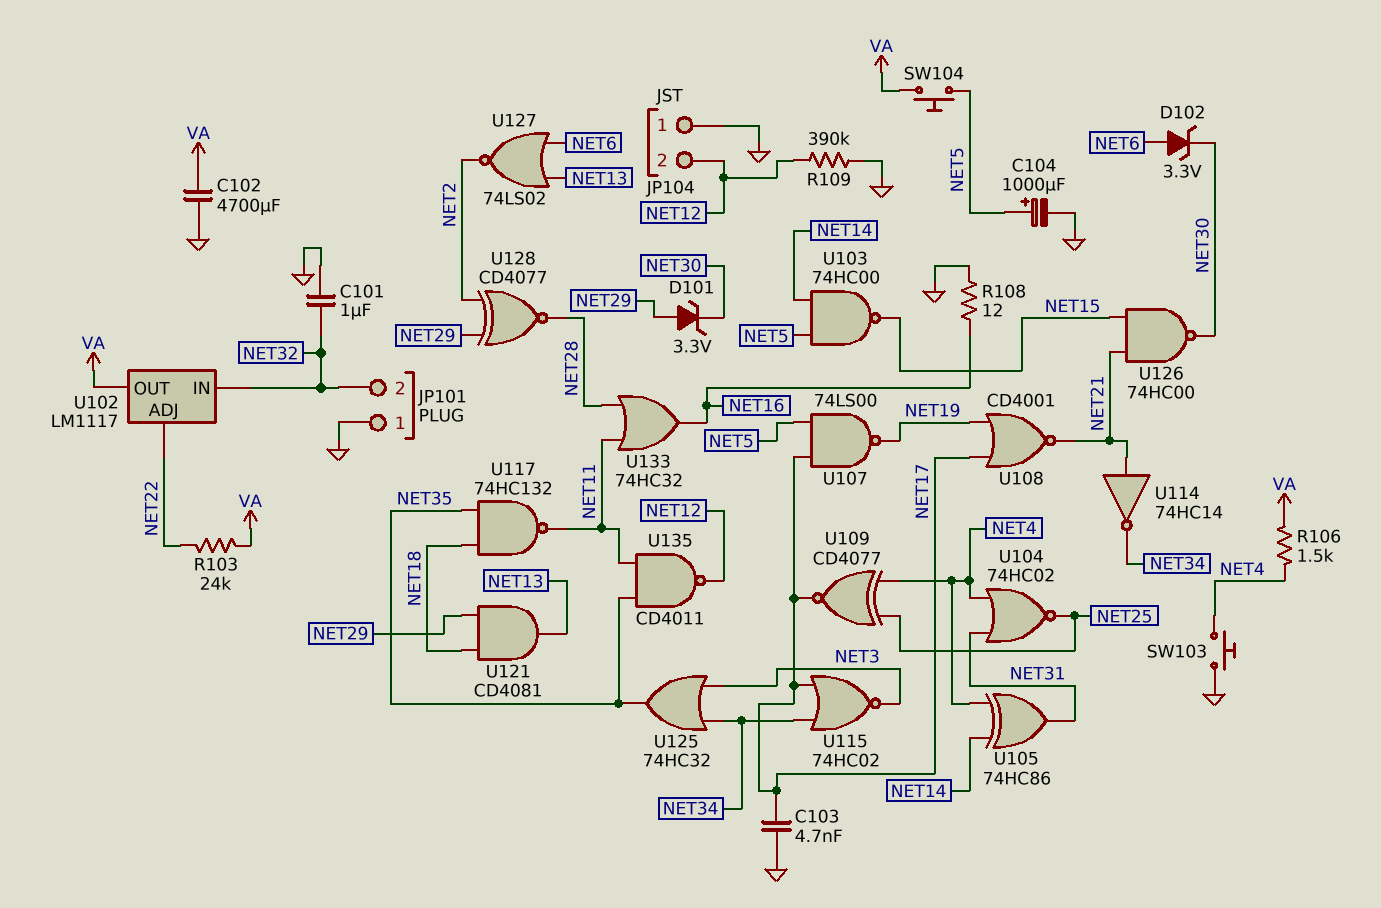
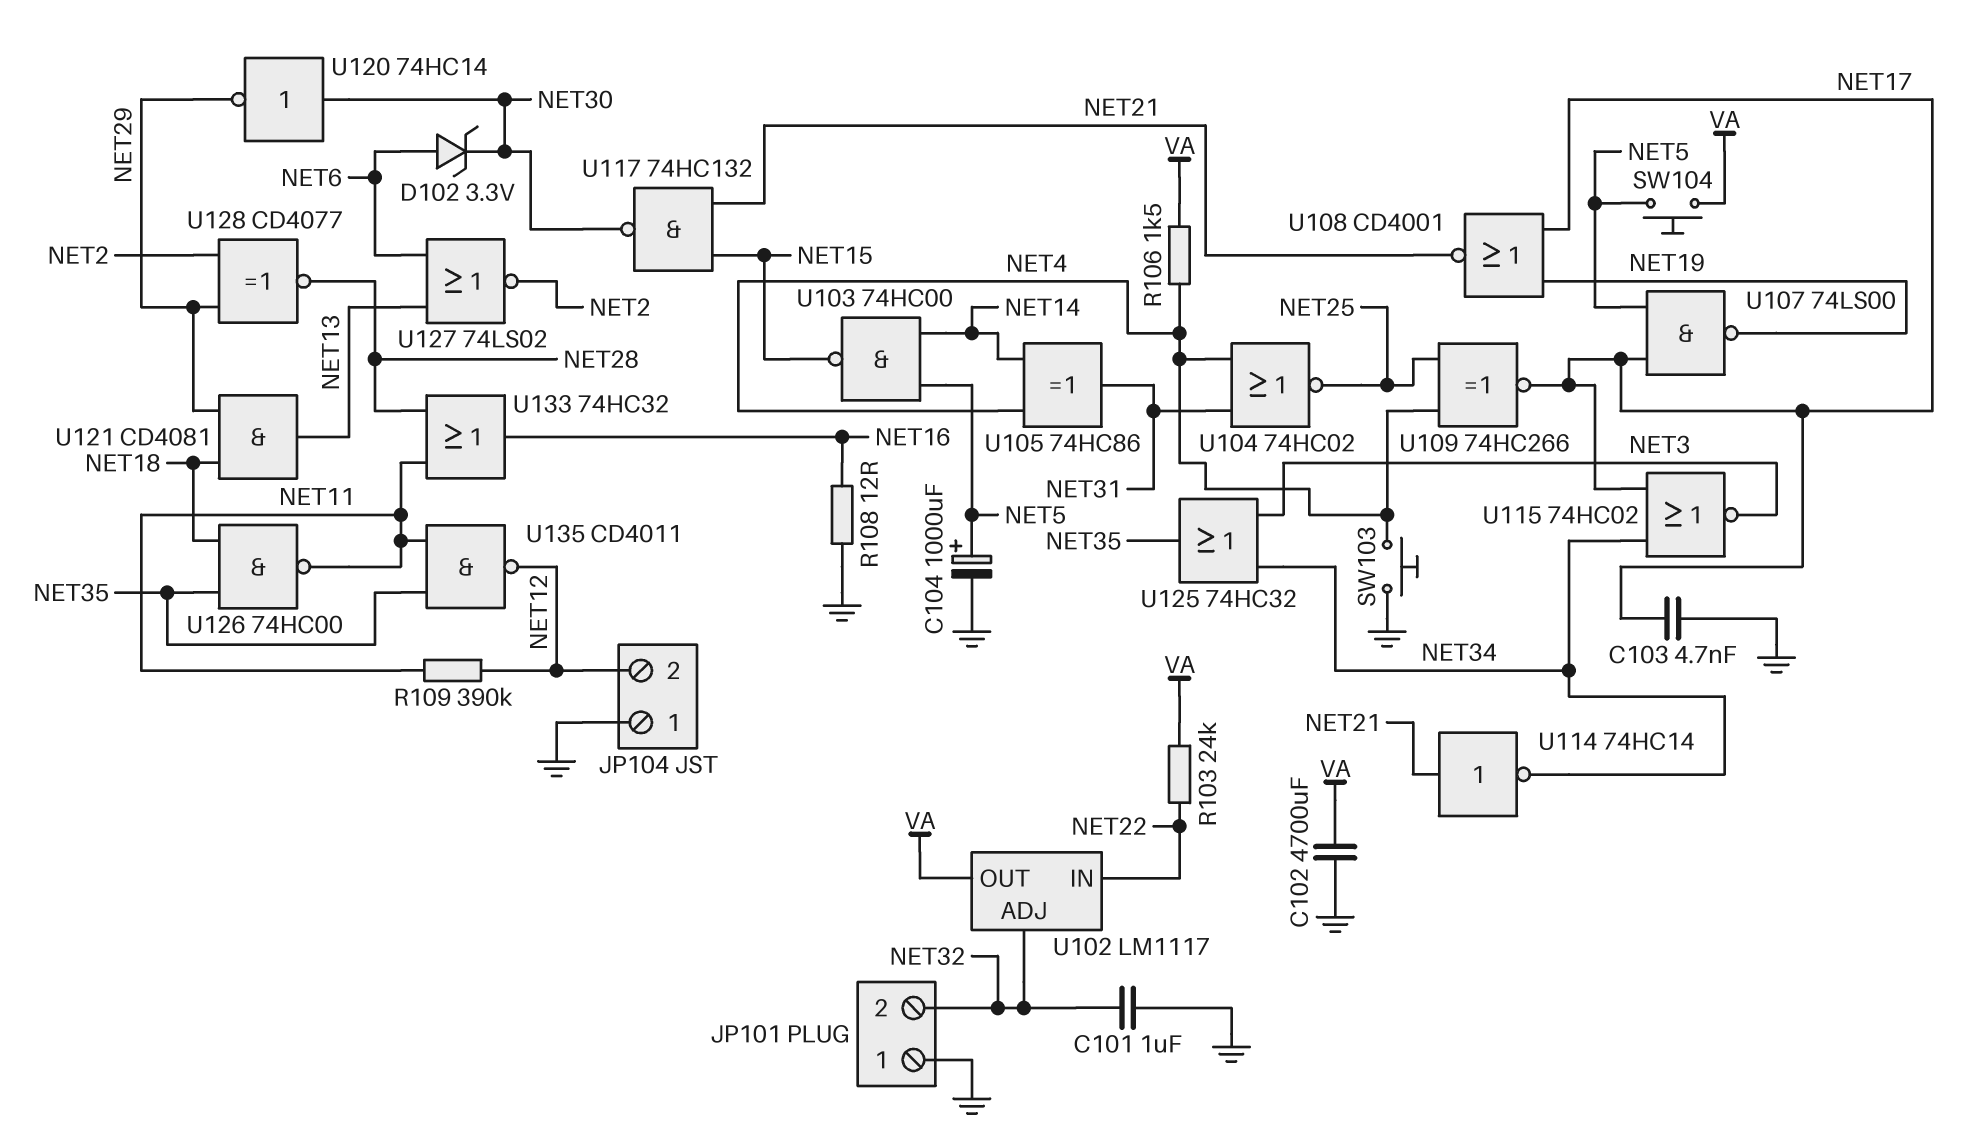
D101: zener 3.3V (A NET29, K NET30) -> none
R109: 390k (GND, NET12) -> 390k (NET11, NET12)
U102 pin ADJ: NET22 -> NET32
U102 pin IN: NET32 -> NET22
U109: XNOR CD4077 (in NET4, in NET25, out NET17) -> XNOR 74HC266 (in NET4, in NET25, out NET17)
U117: NAND 74HC132 (in NET18, in NET35, out NET11) -> NAND 74HC132 (in NET15, in NET21, out NET30)
U120: none -> NOT 74HC14 (in NET30, out NET29)
U126: NAND 74HC00 (in NET15, in NET21, out NET30) -> NAND 74HC00 (in NET18, in NET35, out NET11)

